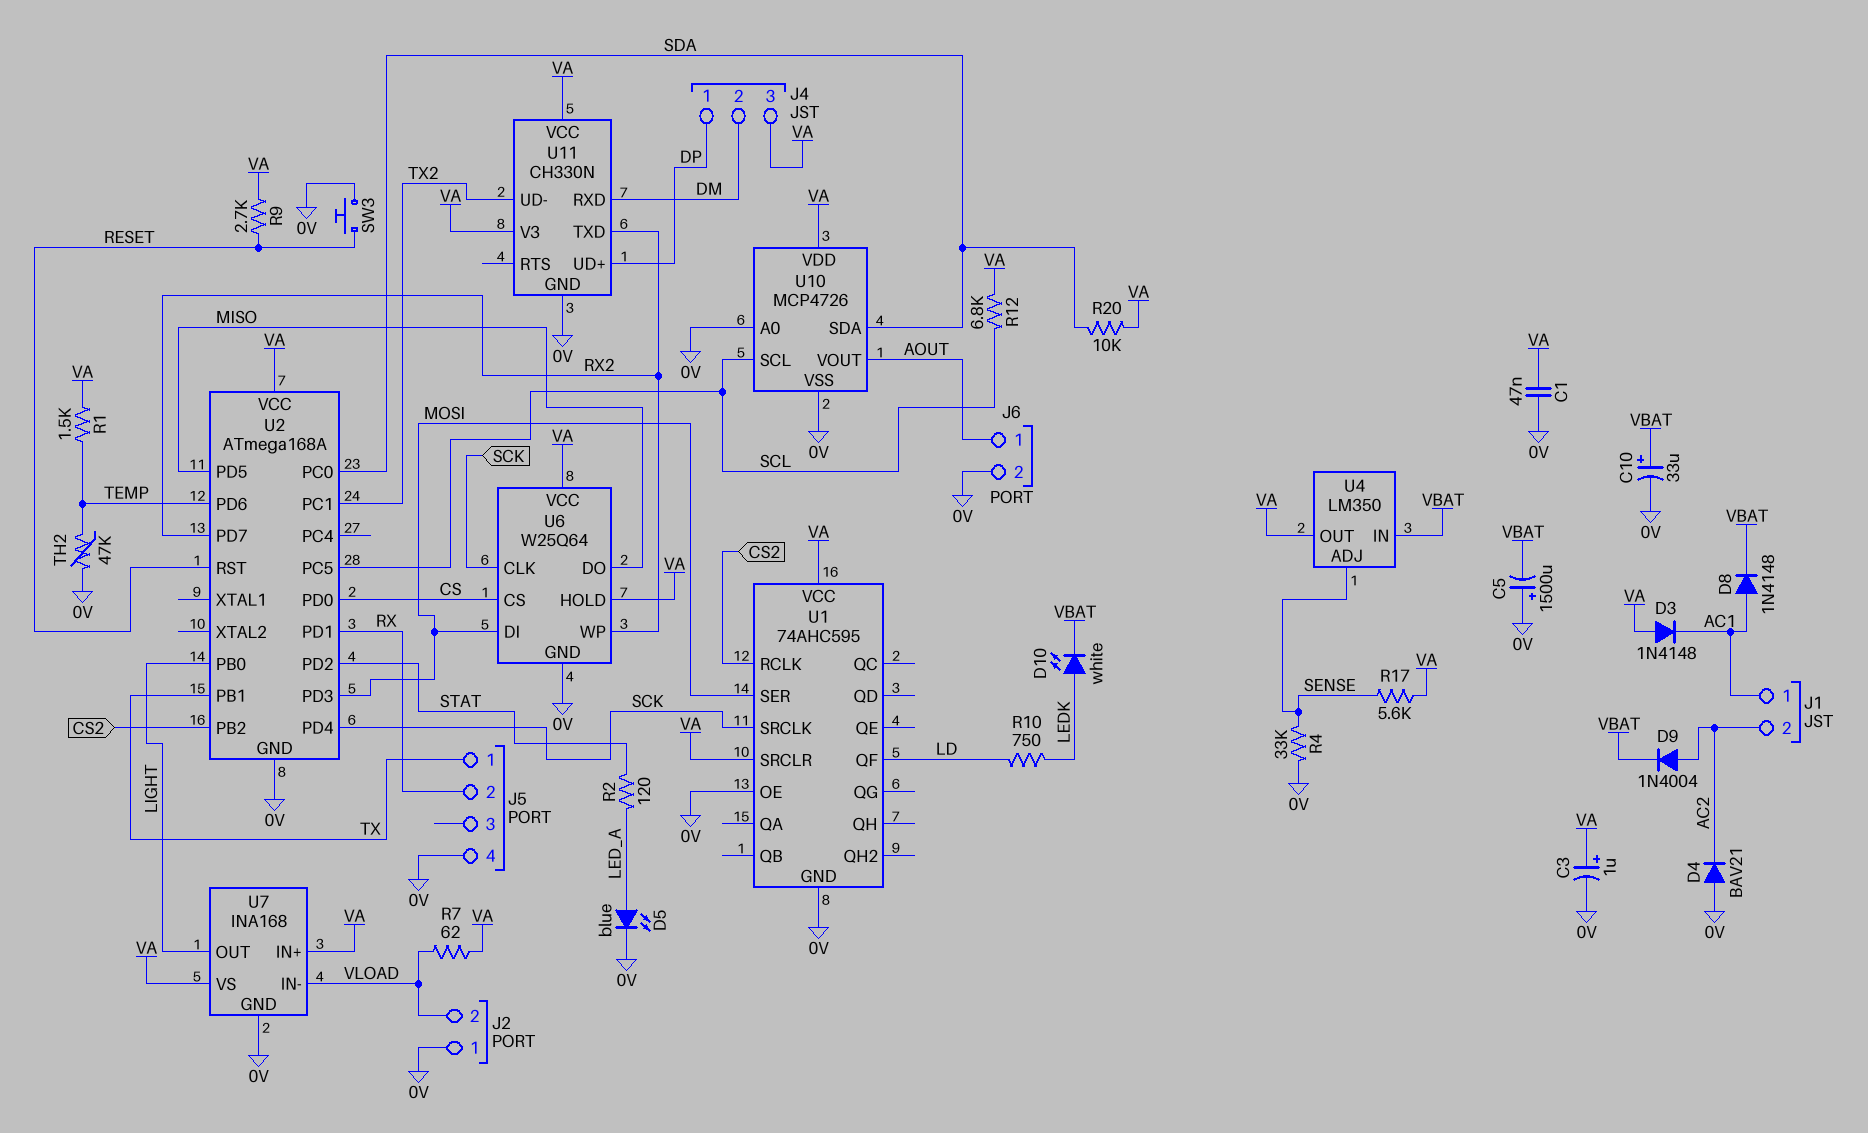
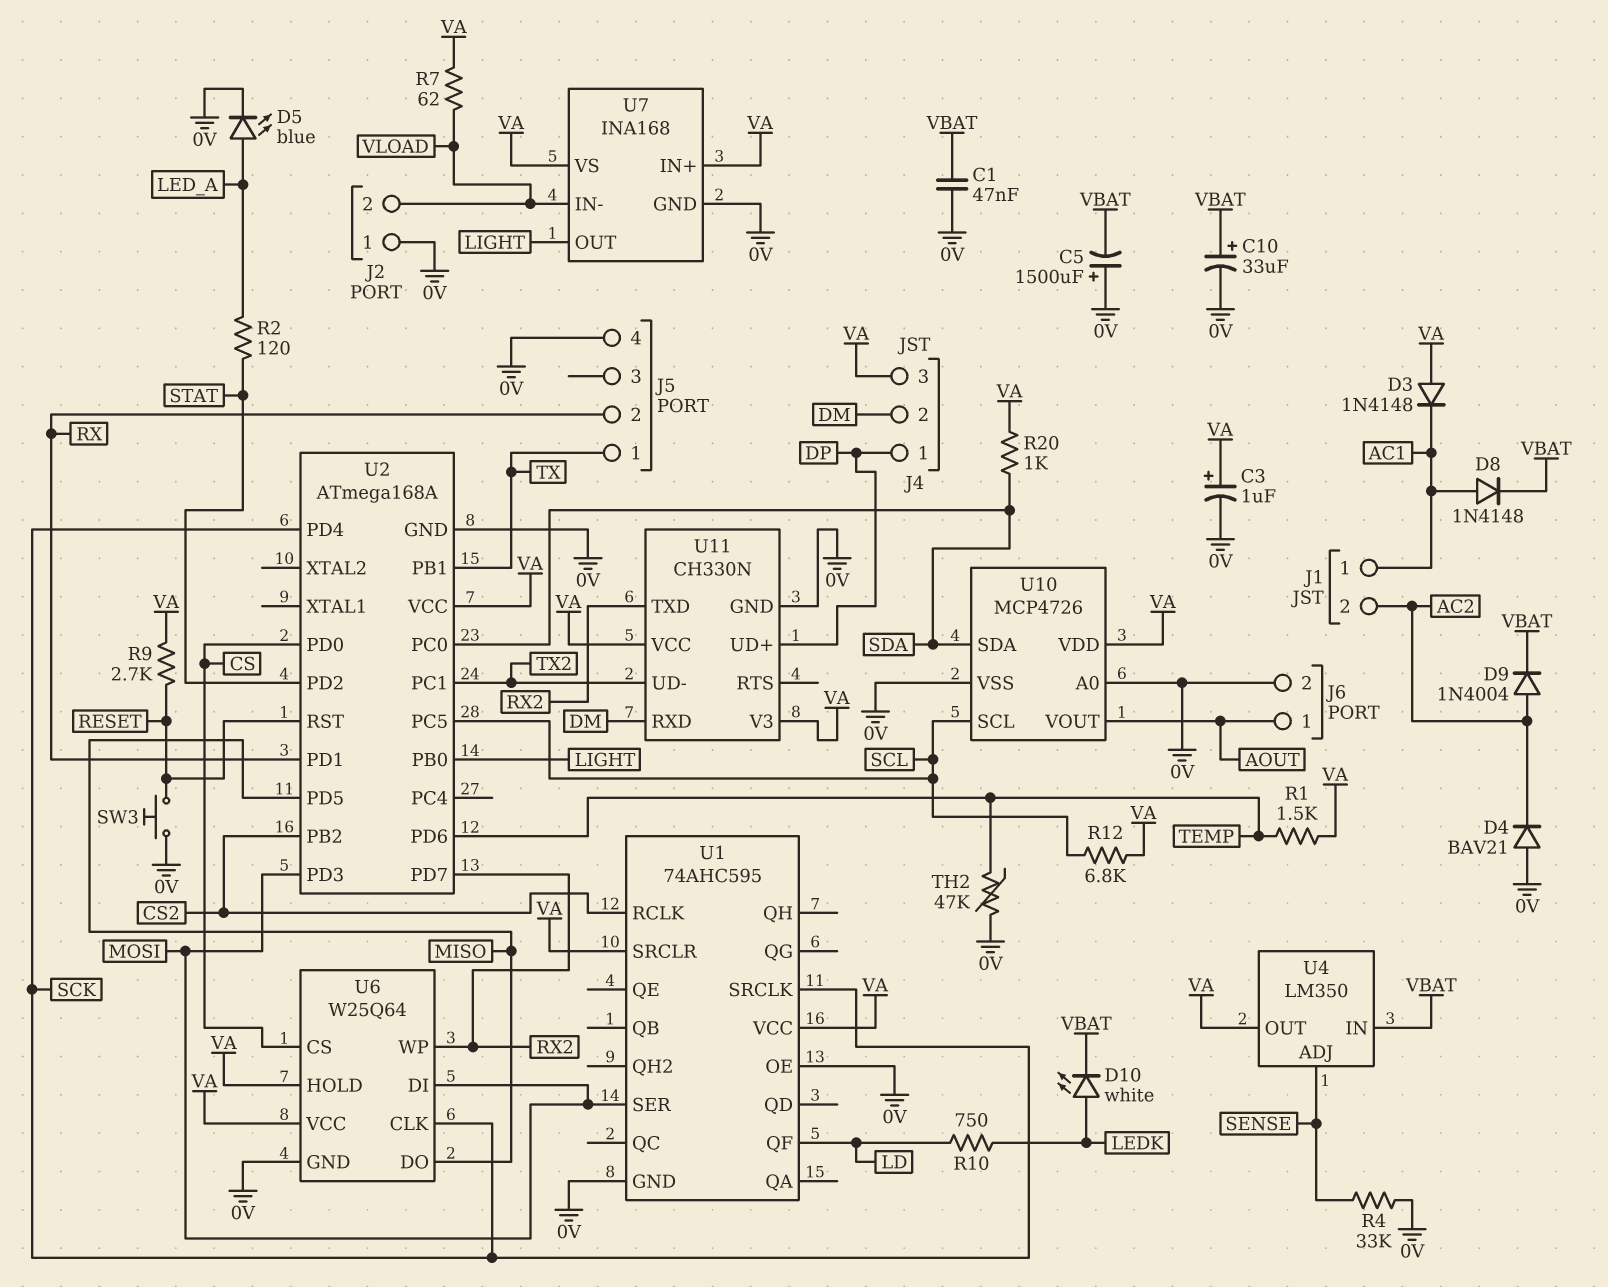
C1: 47nF (0V, VA) -> 47nF (0V, VBAT)
R17: 5.6k (SENSE, VA) -> none
R20: 10k (SDA, VA) -> 1k (SDA, VA)

